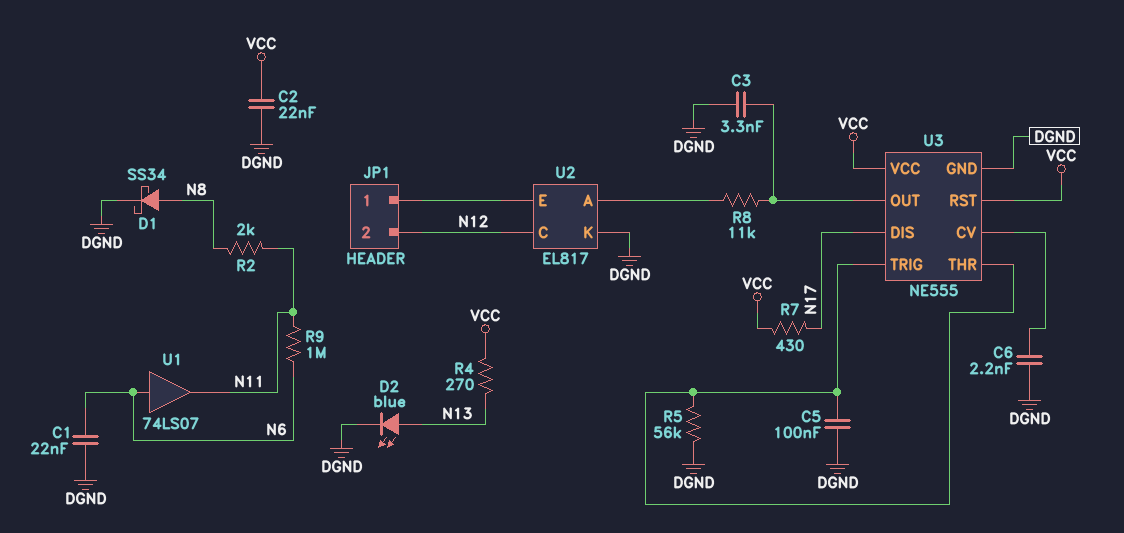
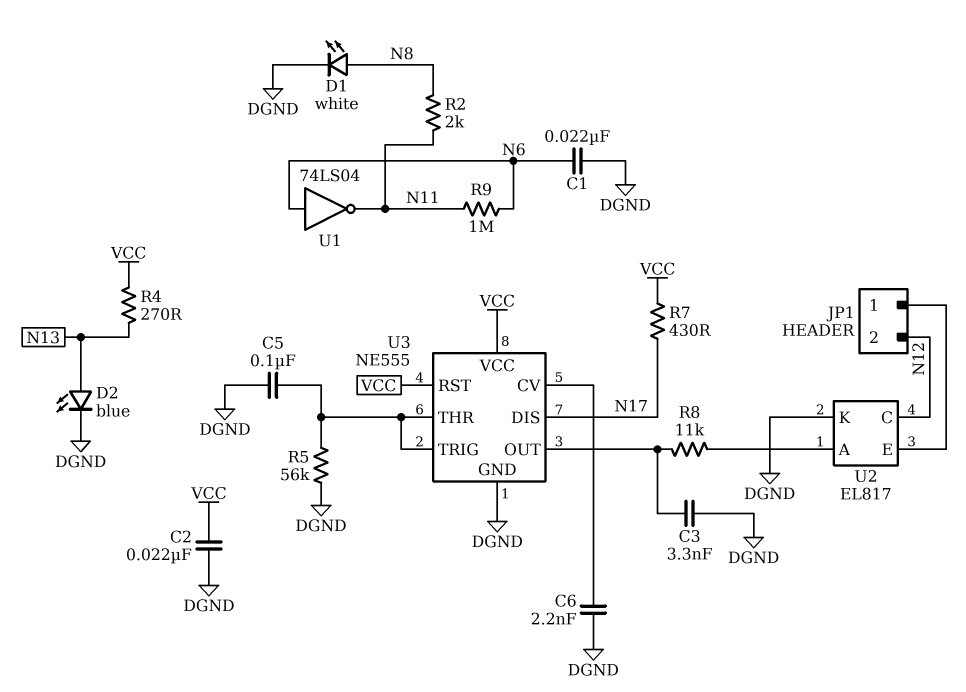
D1: schottky SS34 (A N8, K DGND) -> LED white (A N8, K DGND)
U1: buffer 74LS07 (in N6, out N11) -> NOT 74LS04 (in N6, out N11)

